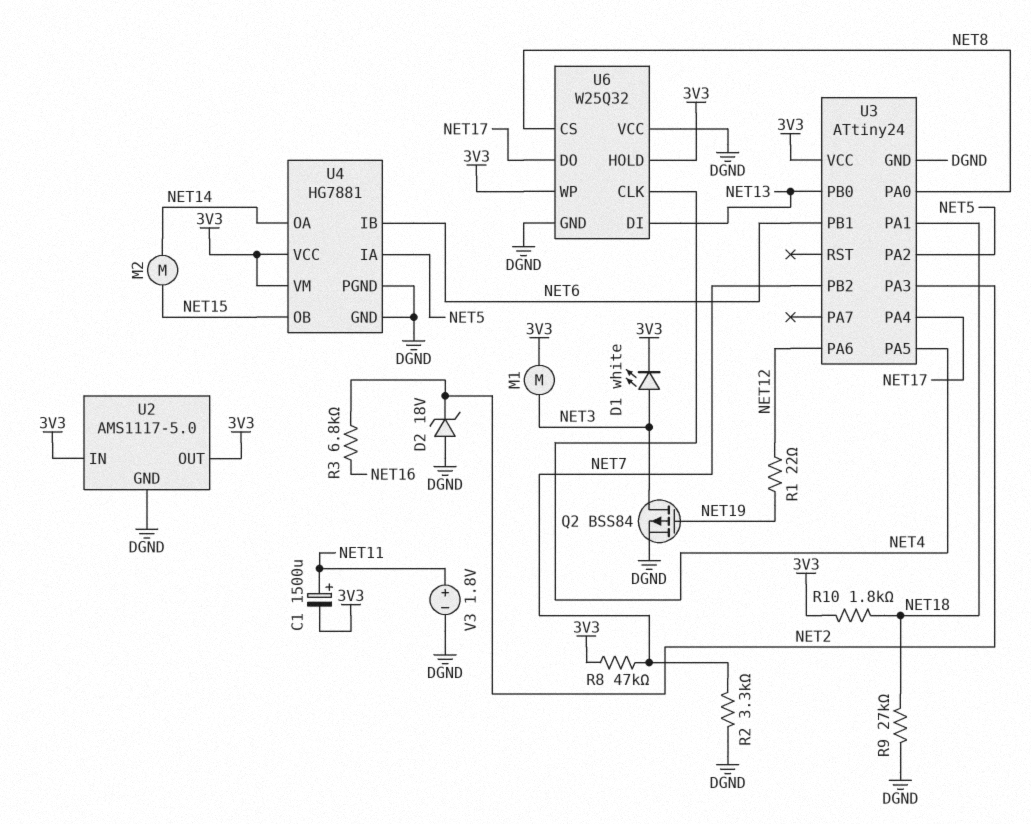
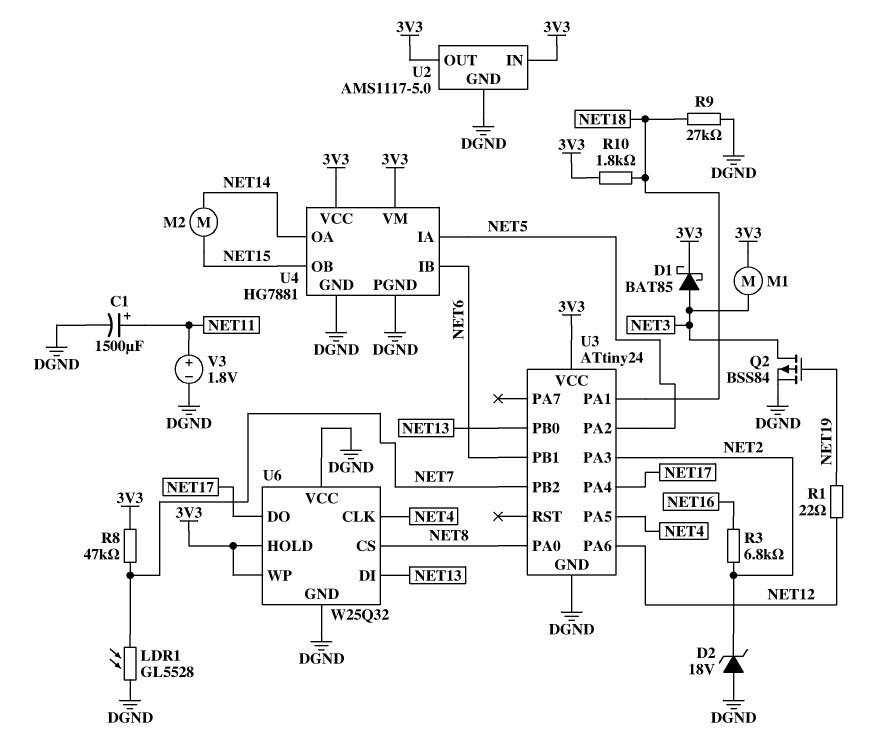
C1: 1500uF (plus NET11, minus 3V3) -> 1500uF (plus NET11, minus DGND)
D1: LED white (A NET3, K 3V3) -> schottky BAT85 (A NET3, K 3V3)
LDR1: none -> GL5528 (DGND, NET7)
R2: 3.3k (DGND, NET7) -> none

